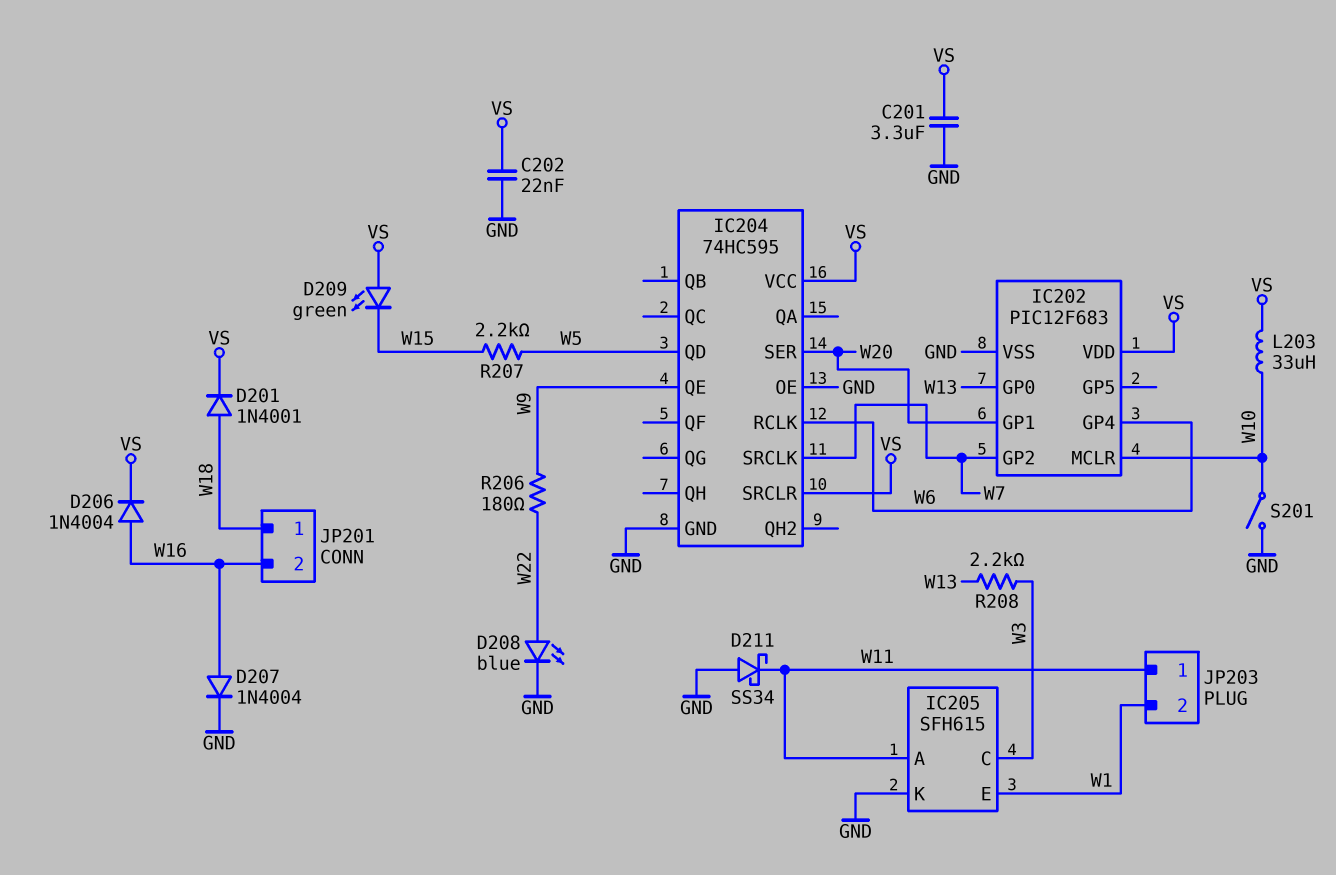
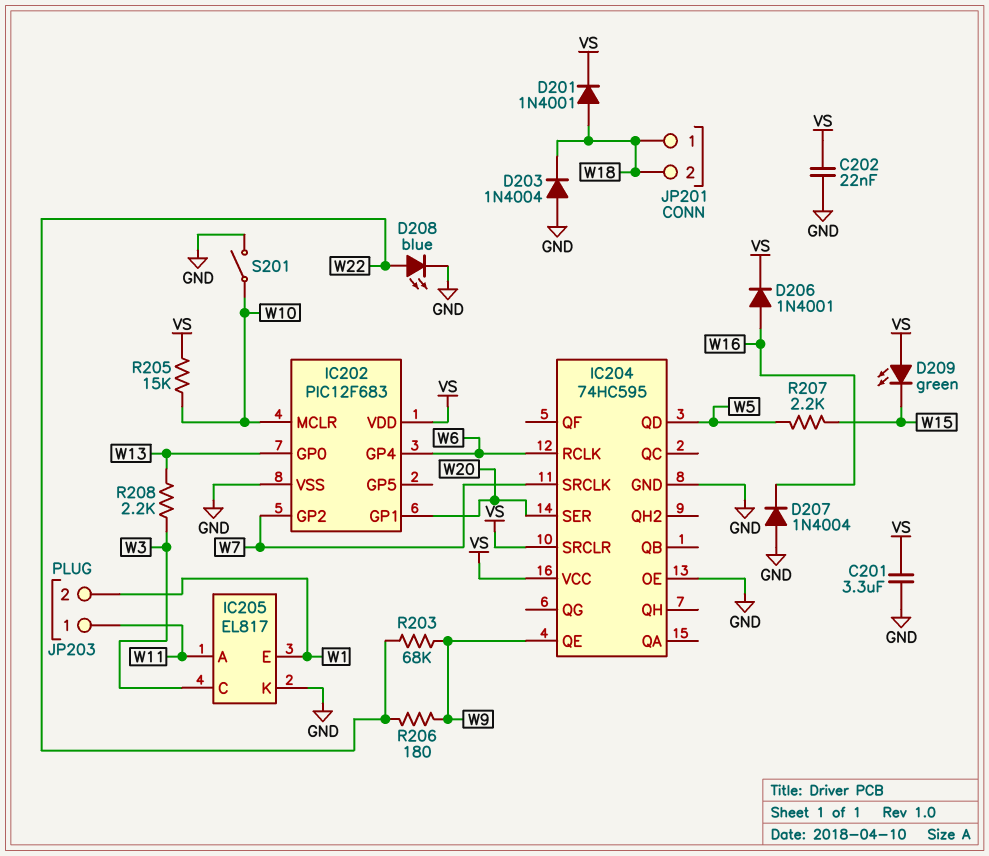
D203: none -> diode 1N4004 (A GND, K W18)
D206: diode 1N4004 (A W16, K VS) -> diode 1N4001 (A W16, K VS)
D207: diode 1N4004 (A W16, K GND) -> diode 1N4004 (A GND, K W16)
D211: schottky SS34 (A GND, K W11) -> none
IC205: SFH615 -> EL817
JP201 pin 2: W16 -> W18
L203: 33uH (VS, W10) -> none
R203: none -> 68k (W9, W22)
R205: none -> 15k (VS, W10)

